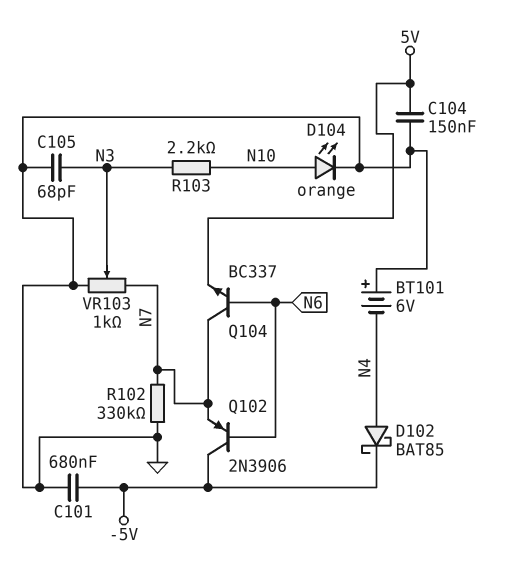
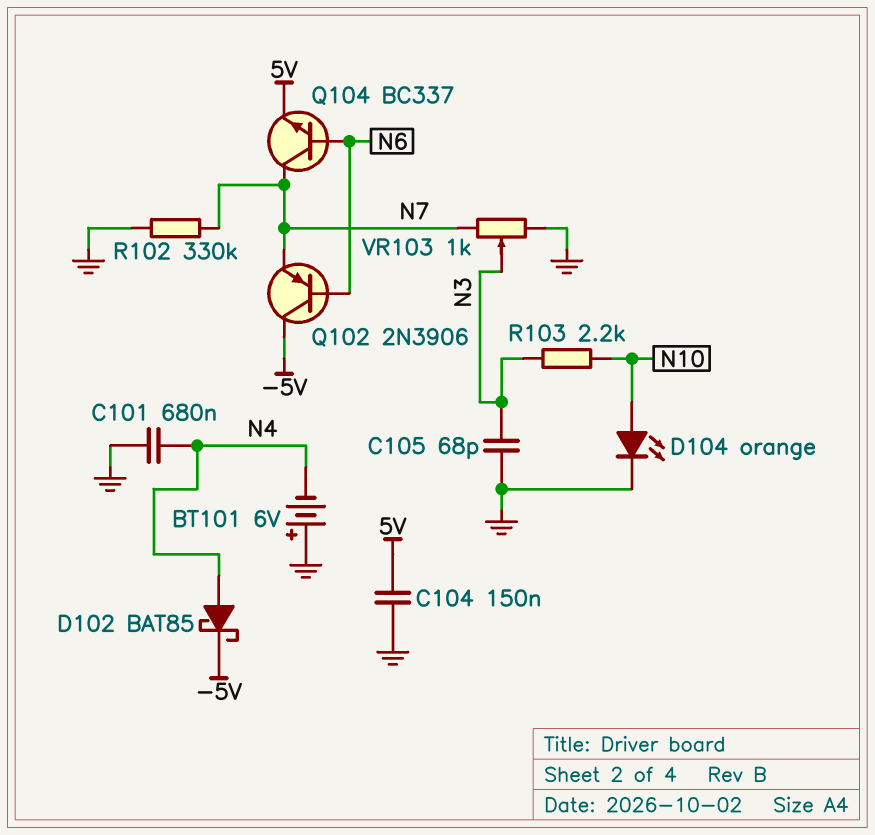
C101: 680nF (-5V, GND) -> 680nF (GND, N4)

